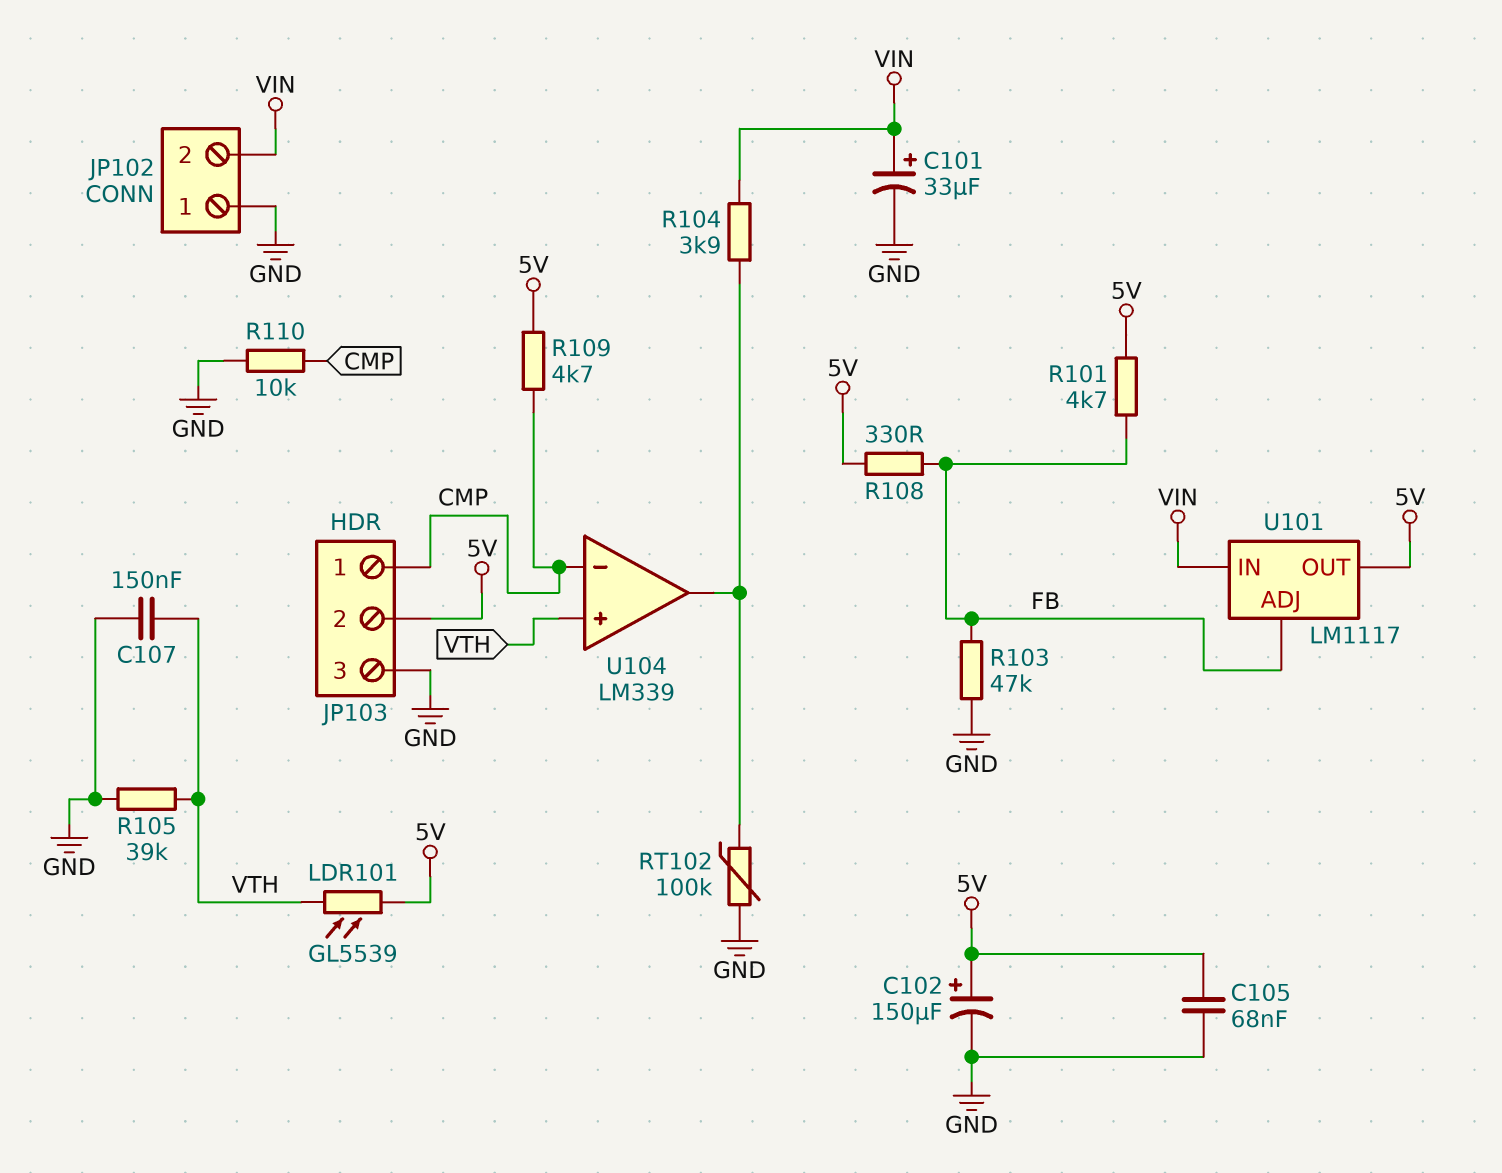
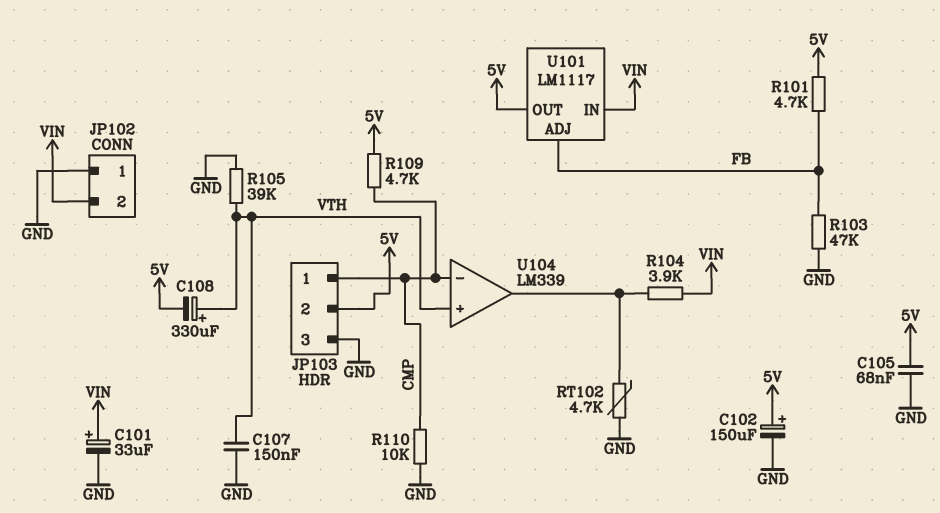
C108: none -> 330uF (plus VTH, minus 5V)
LDR101: GL5539 (5V, VTH) -> none
R108: 330 (5V, FB) -> none
RT102: 100k (GND, U104/out) -> 4.7k (GND, U104/out)

